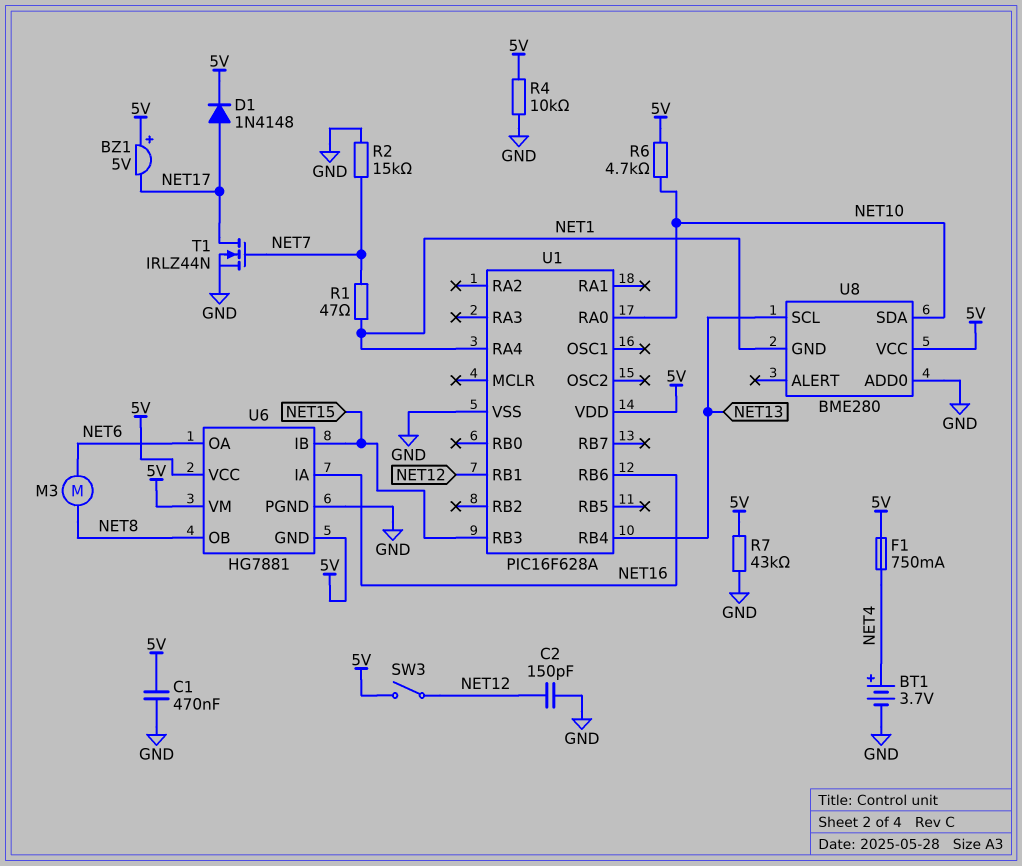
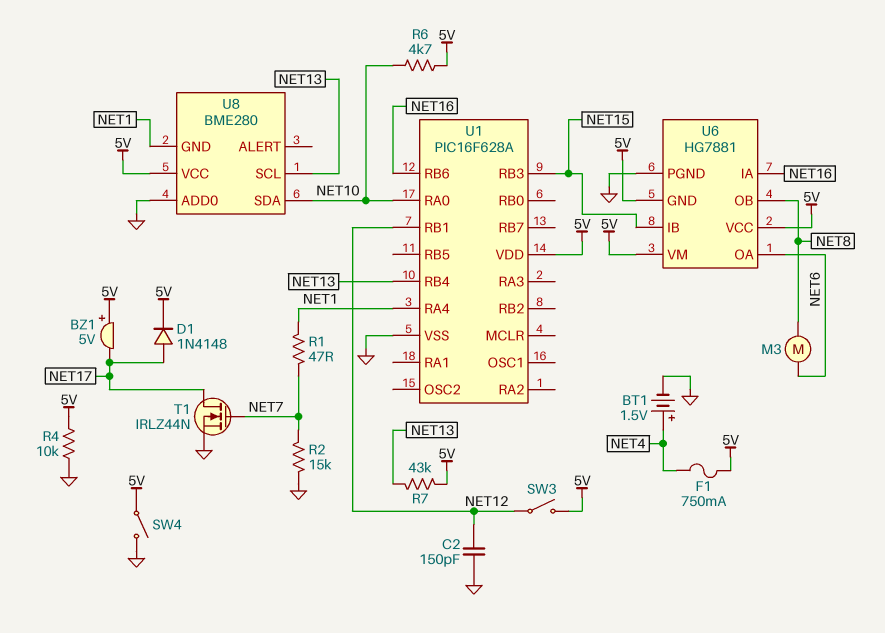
BT1: 3.7V (plus NET4, minus GND) -> 1.5V (plus NET4, minus GND)
C1: 470nF (5V, GND) -> none
R7: 43k (5V, GND) -> 43k (5V, NET13)
SW4: none -> switch (5V, GND)

